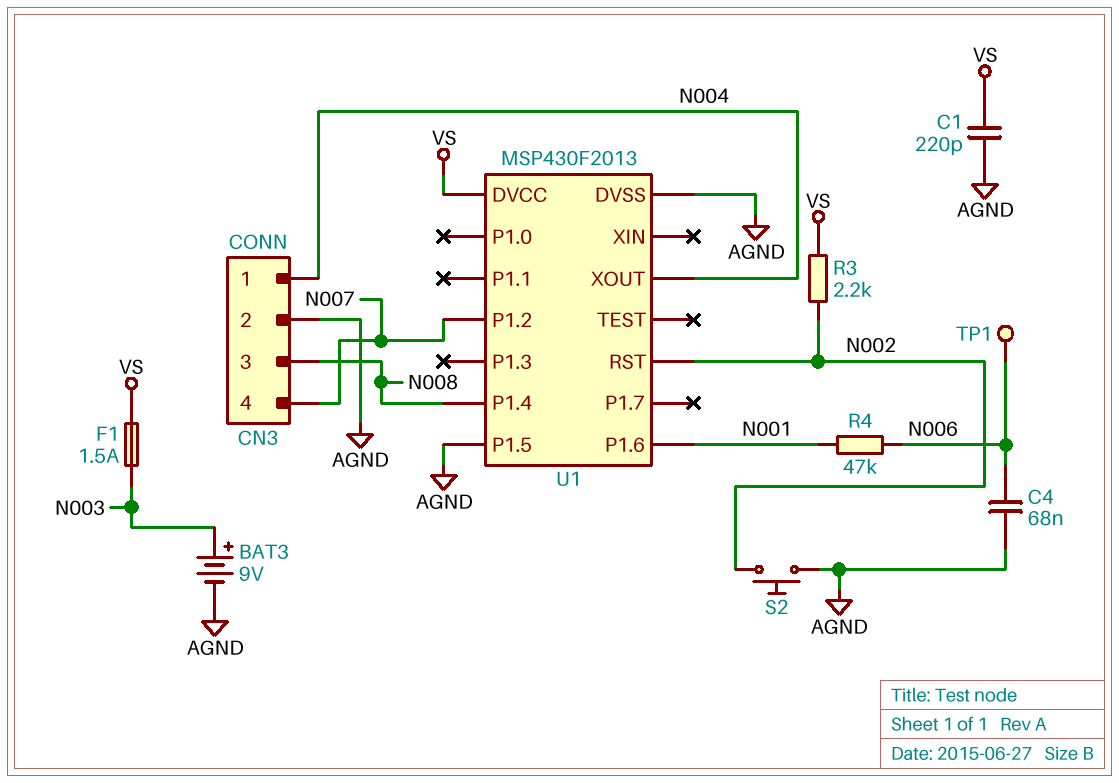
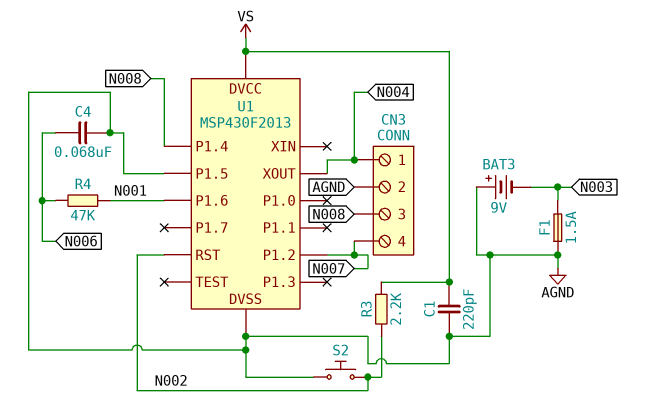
BAT3: 9V (plus N003, minus AGND) -> 9V (plus AGND, minus N003)
F1: 1.5A (N003, VS) -> 1.5A (AGND, N003)
TP1: test point (N006) -> none

